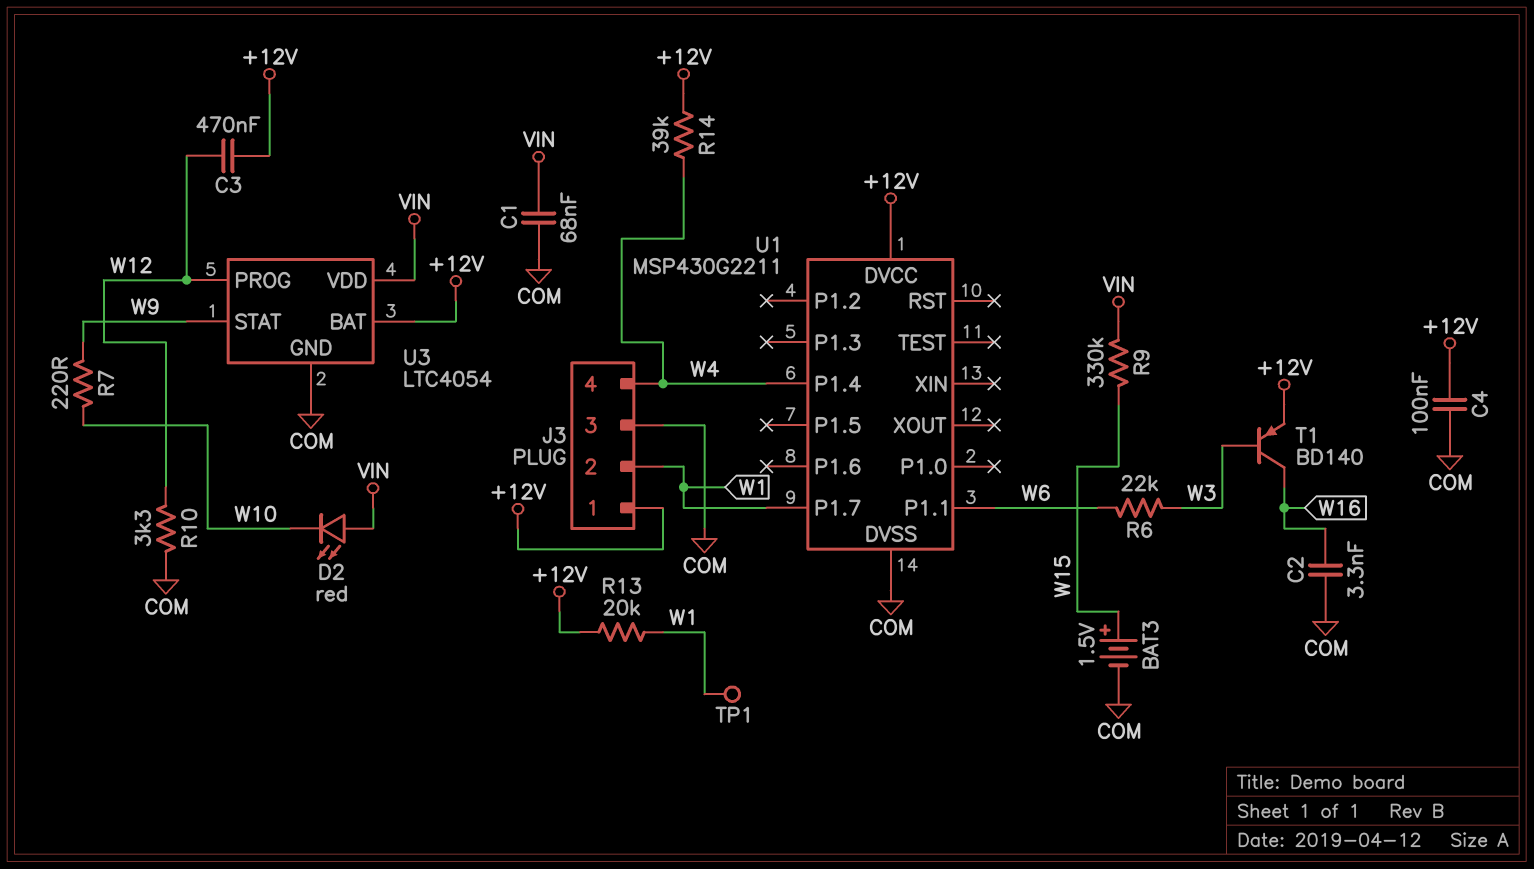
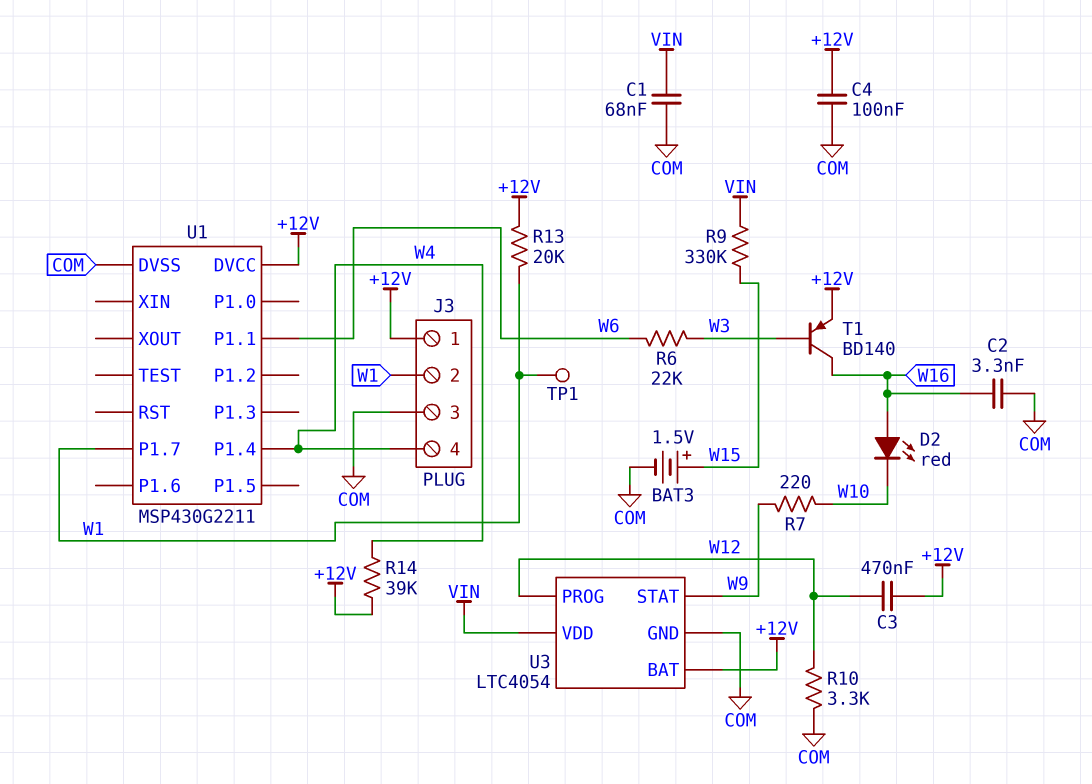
D2: LED red (A VIN, K W10) -> LED red (A W16, K W10)

